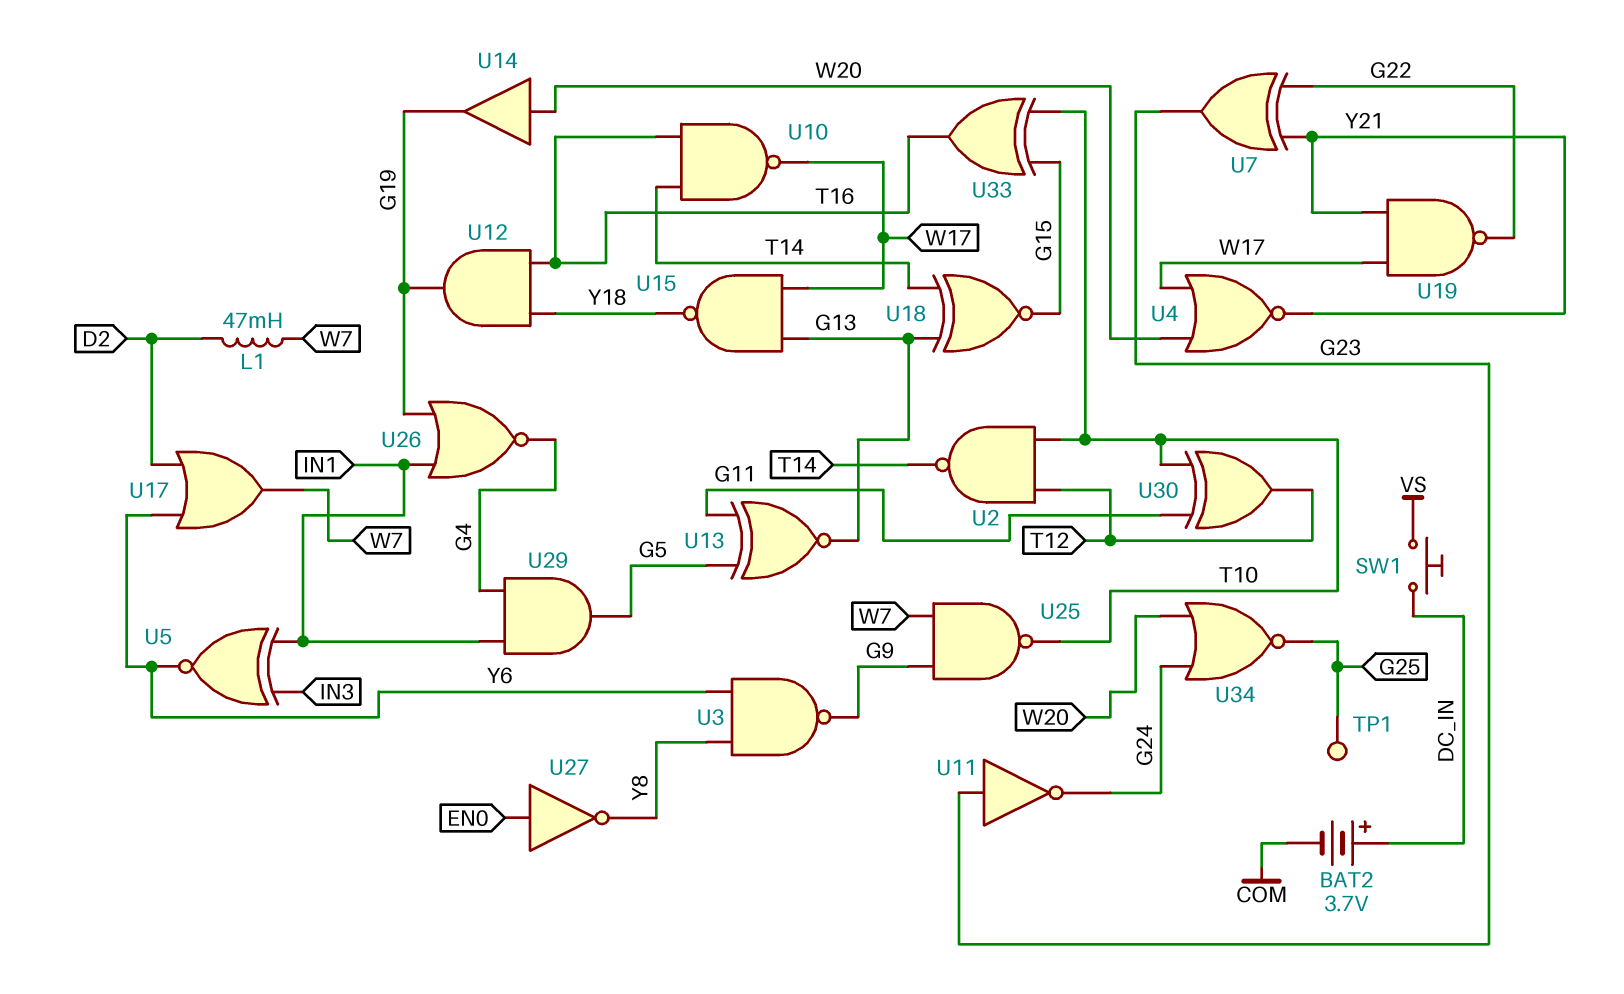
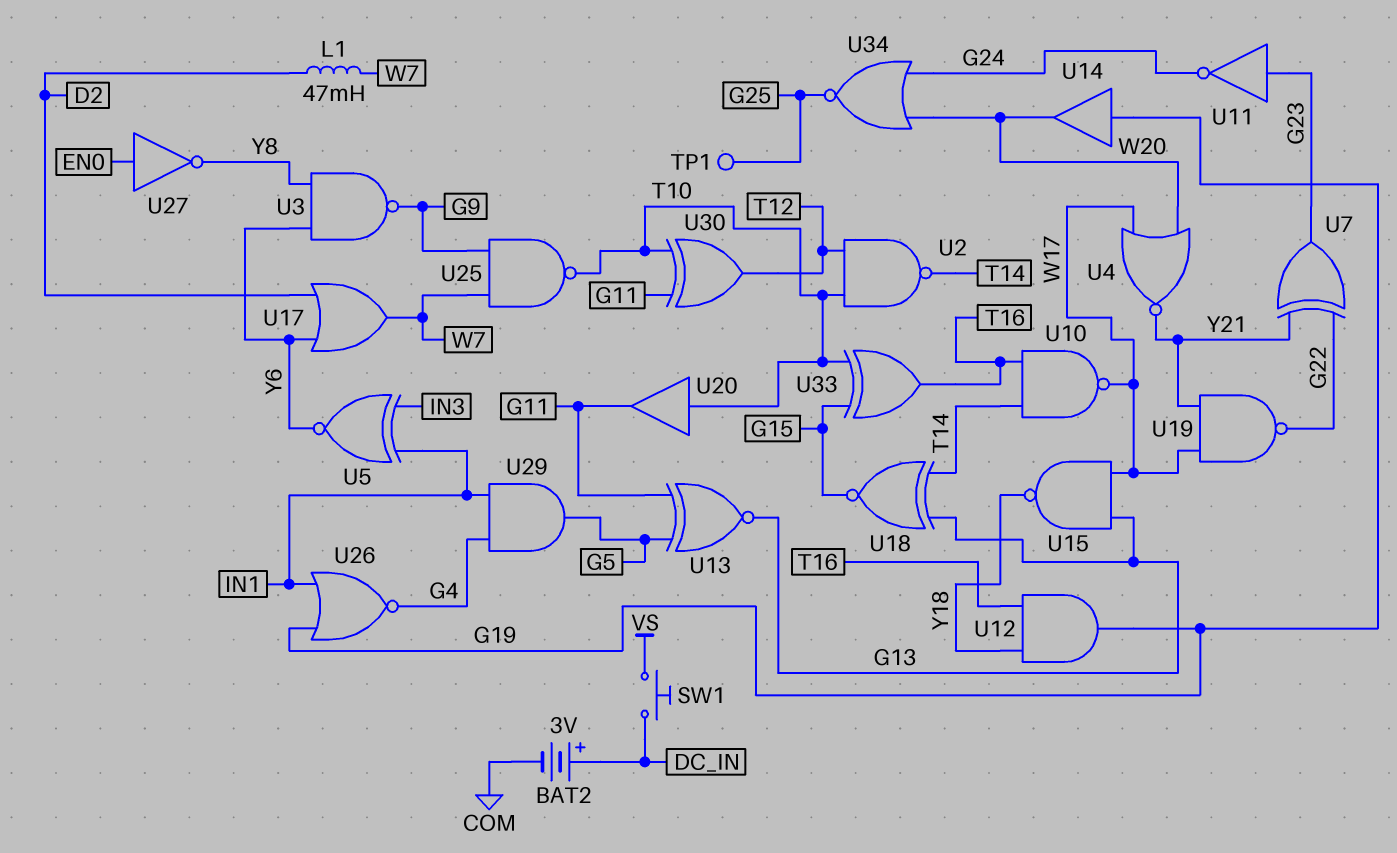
BAT2: 3.7V (plus DC_IN, minus COM) -> 3V (plus DC_IN, minus COM)
U14: buffer (in W20, out G19) -> buffer (in G19, out W20)
U20: none -> buffer (in T10, out G11)

